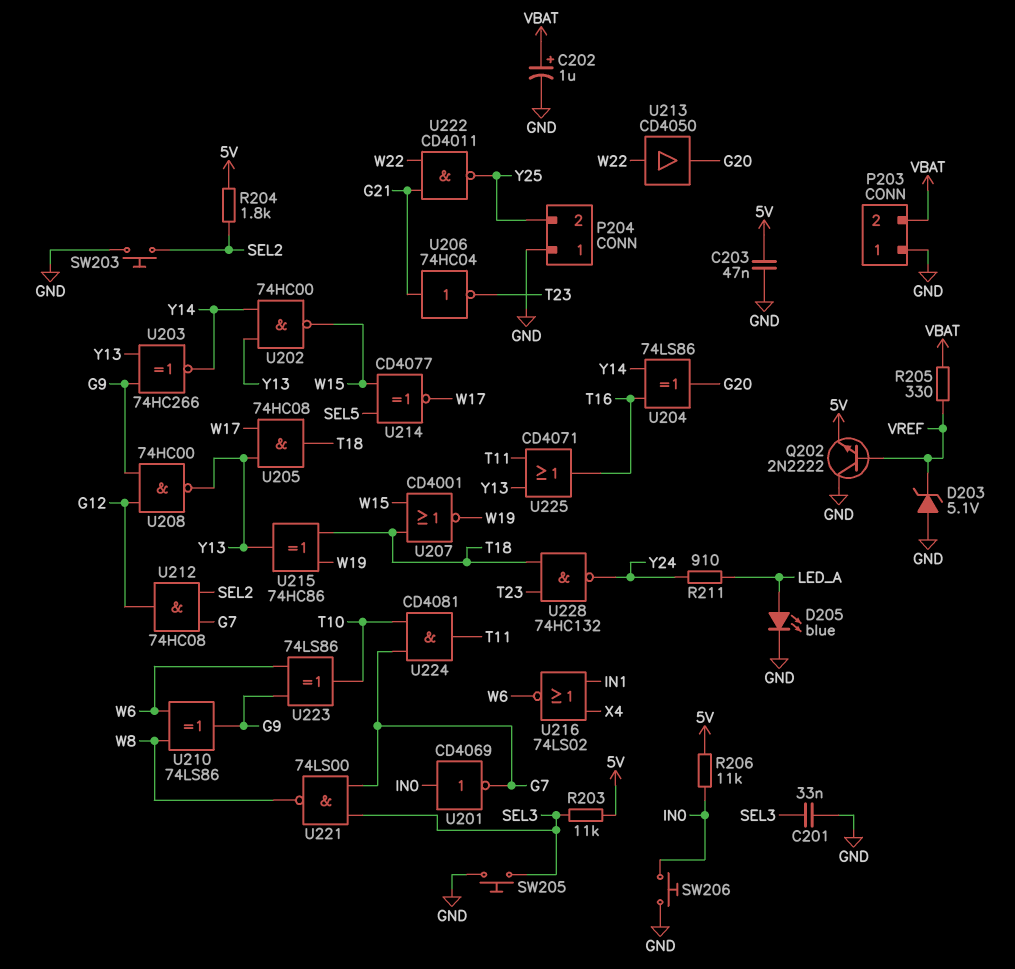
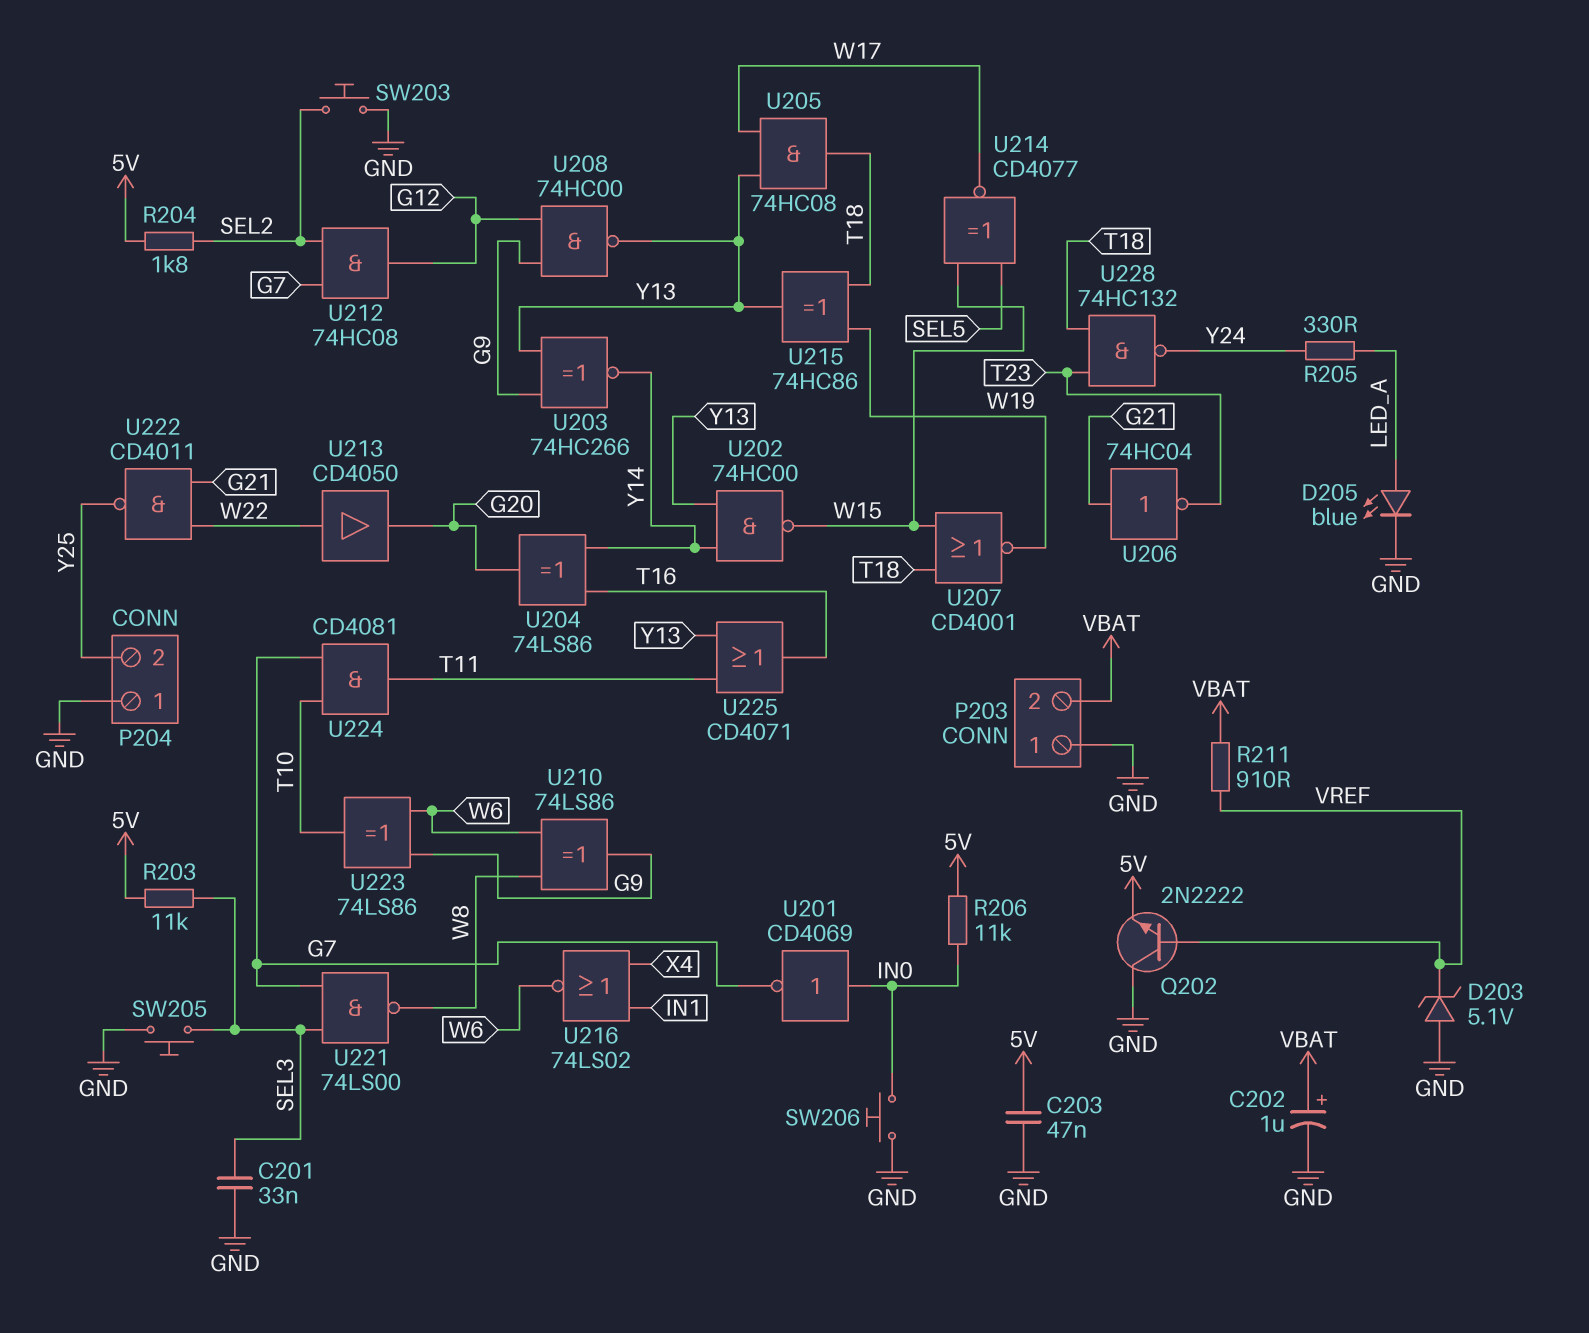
R205: 330 (VBAT, VREF) -> 330 (LED_A, Y24)
R211: 910 (LED_A, Y24) -> 910 (VBAT, VREF)

